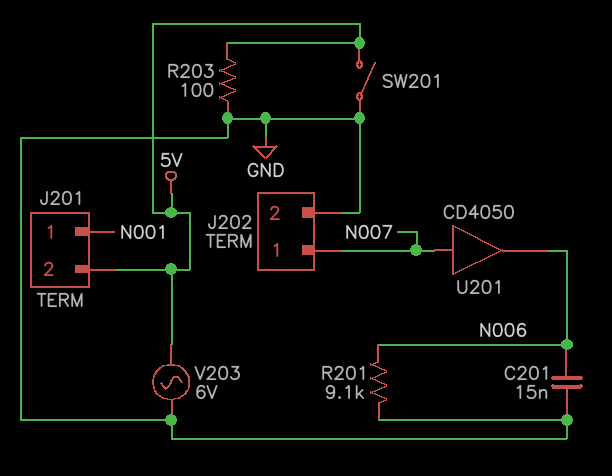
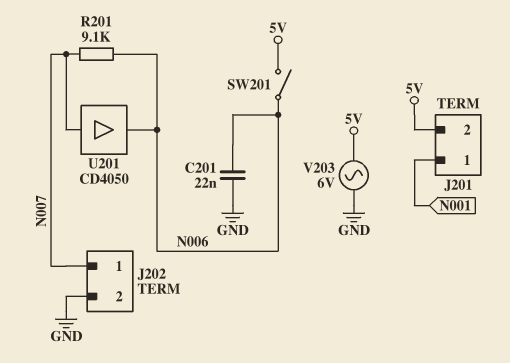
C201: 15nF (GND, N006) -> 22nF (GND, N006)
R201: 9.1k (GND, N006) -> 9.1k (N006, N007)
R203: 100 (5V, GND) -> none
SW201: switch (5V, GND) -> switch (5V, N006)

